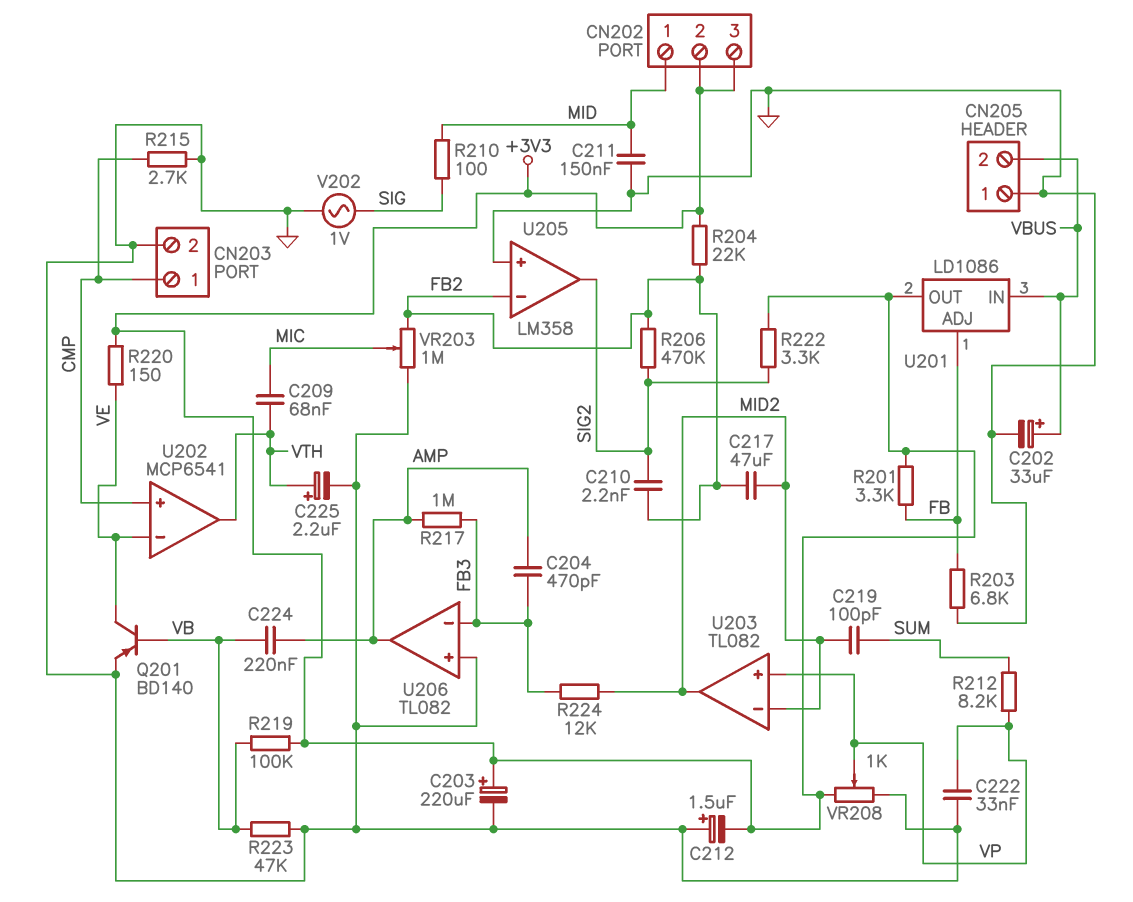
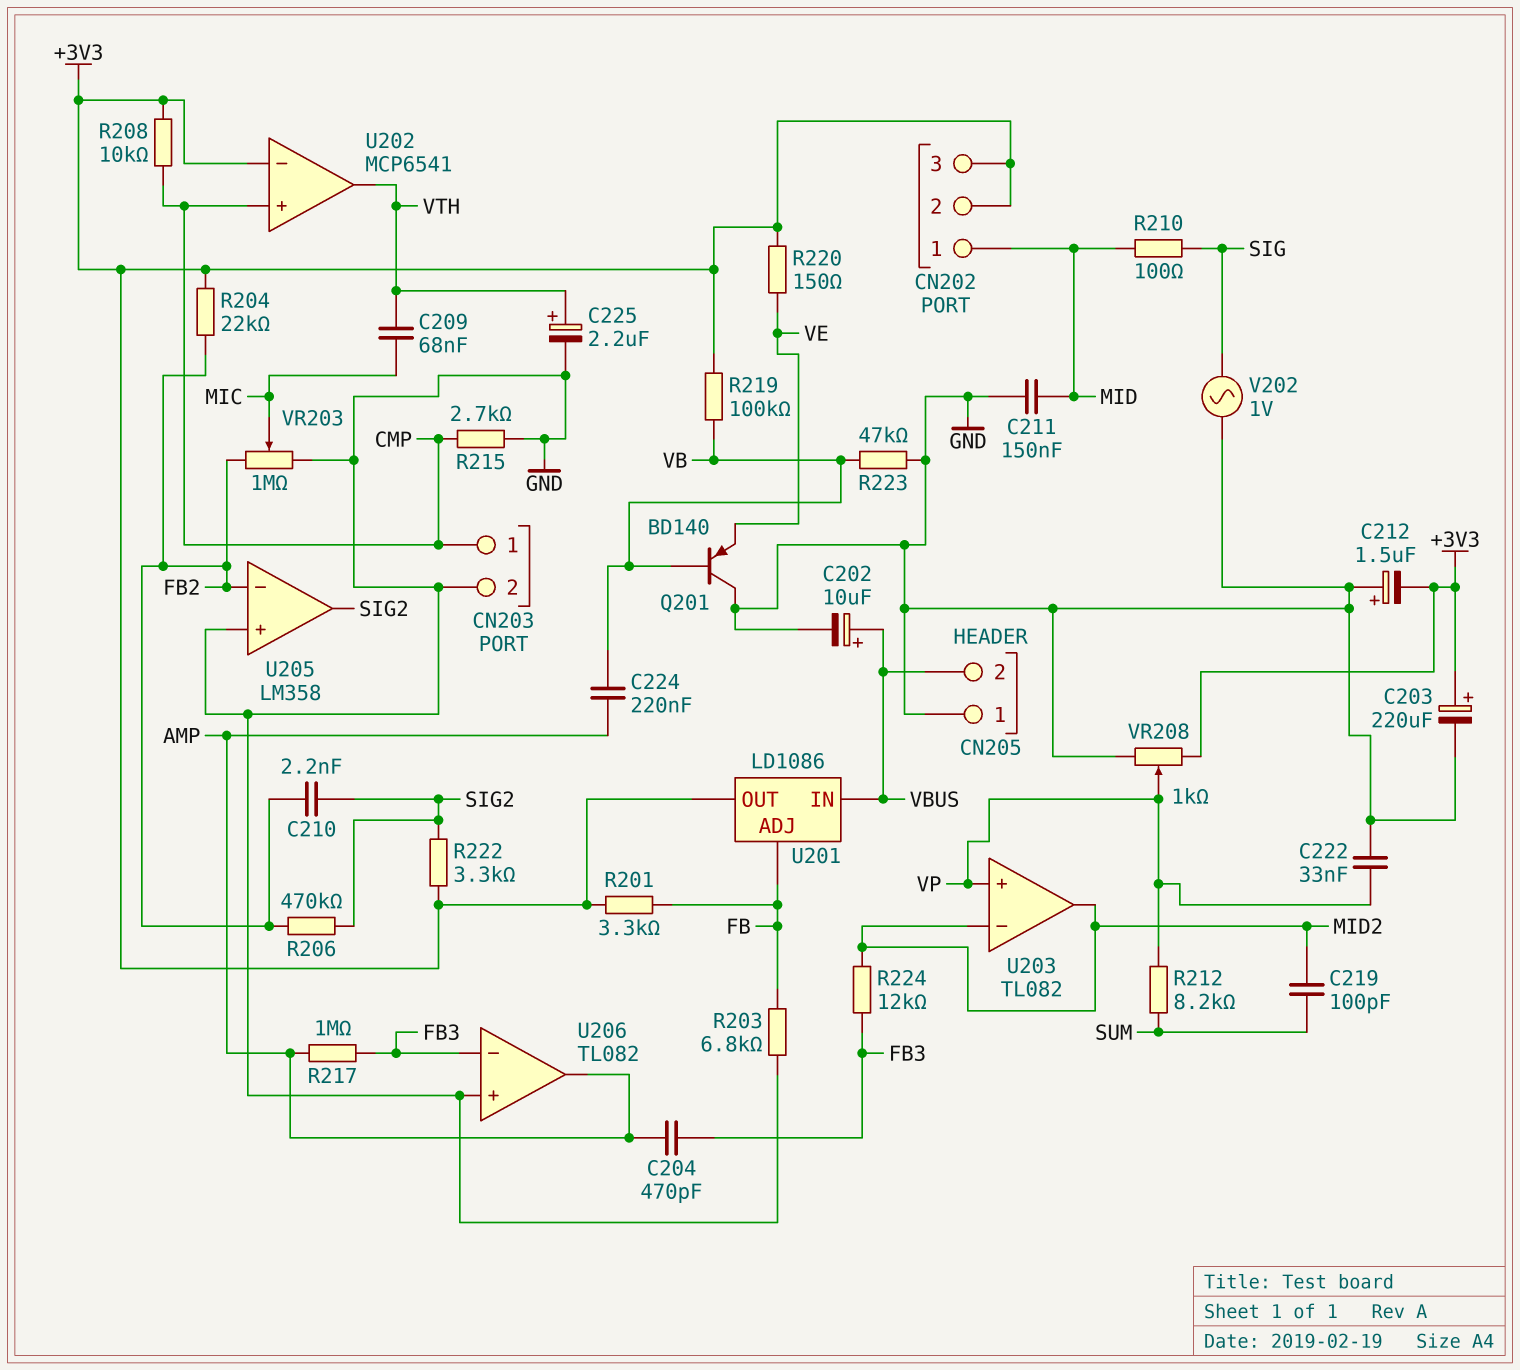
C202: 33uF (plus VBUS, minus GND) -> 10uF (plus VBUS, minus GND)
C217: 47uF (FB2, MID2) -> none
Q201: PNP BD140 (B VB, C VE, E GND) -> PNP BD140 (B VB, C GND, E VE)
R208: none -> 10k (+3V3, CMP)
U202 pin in-: VE -> +3V3

